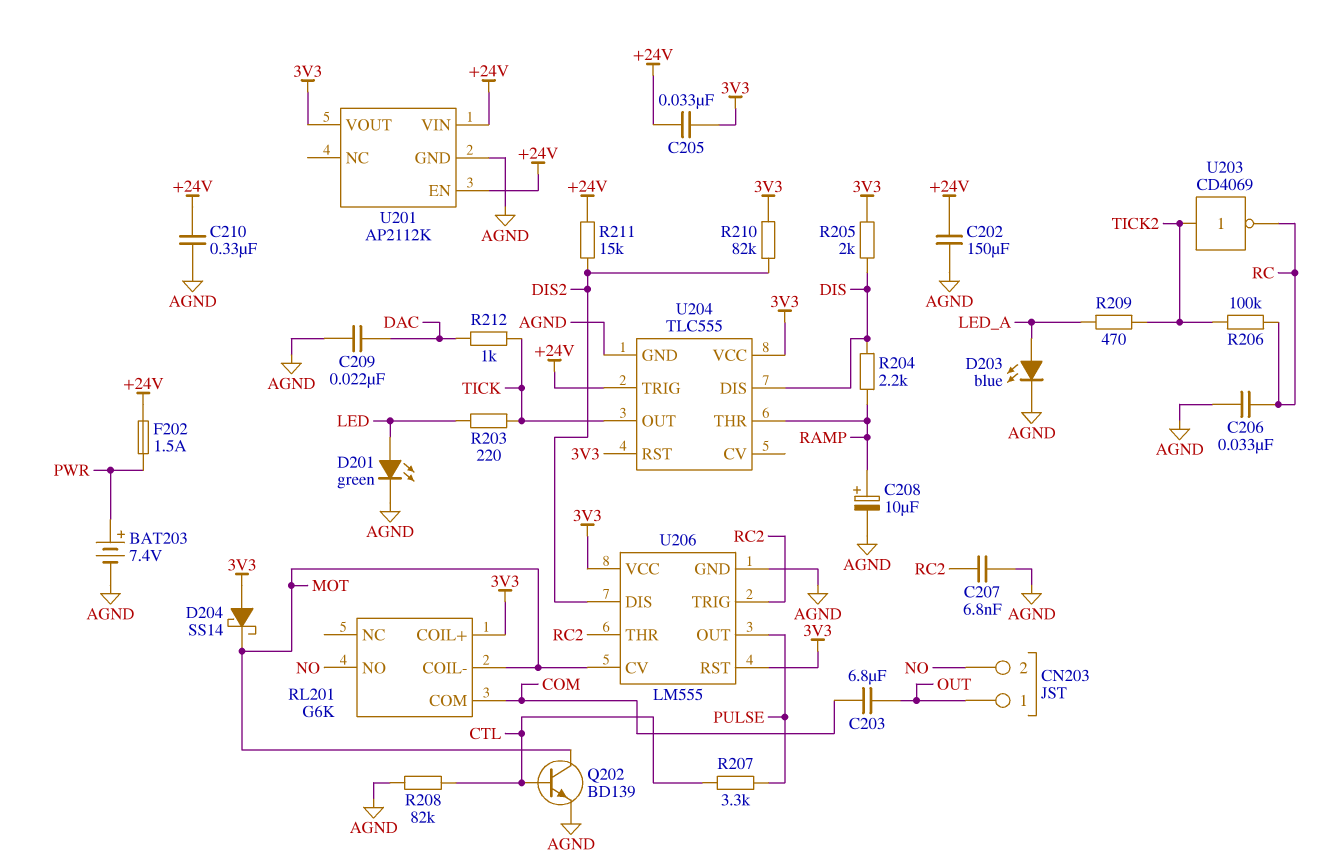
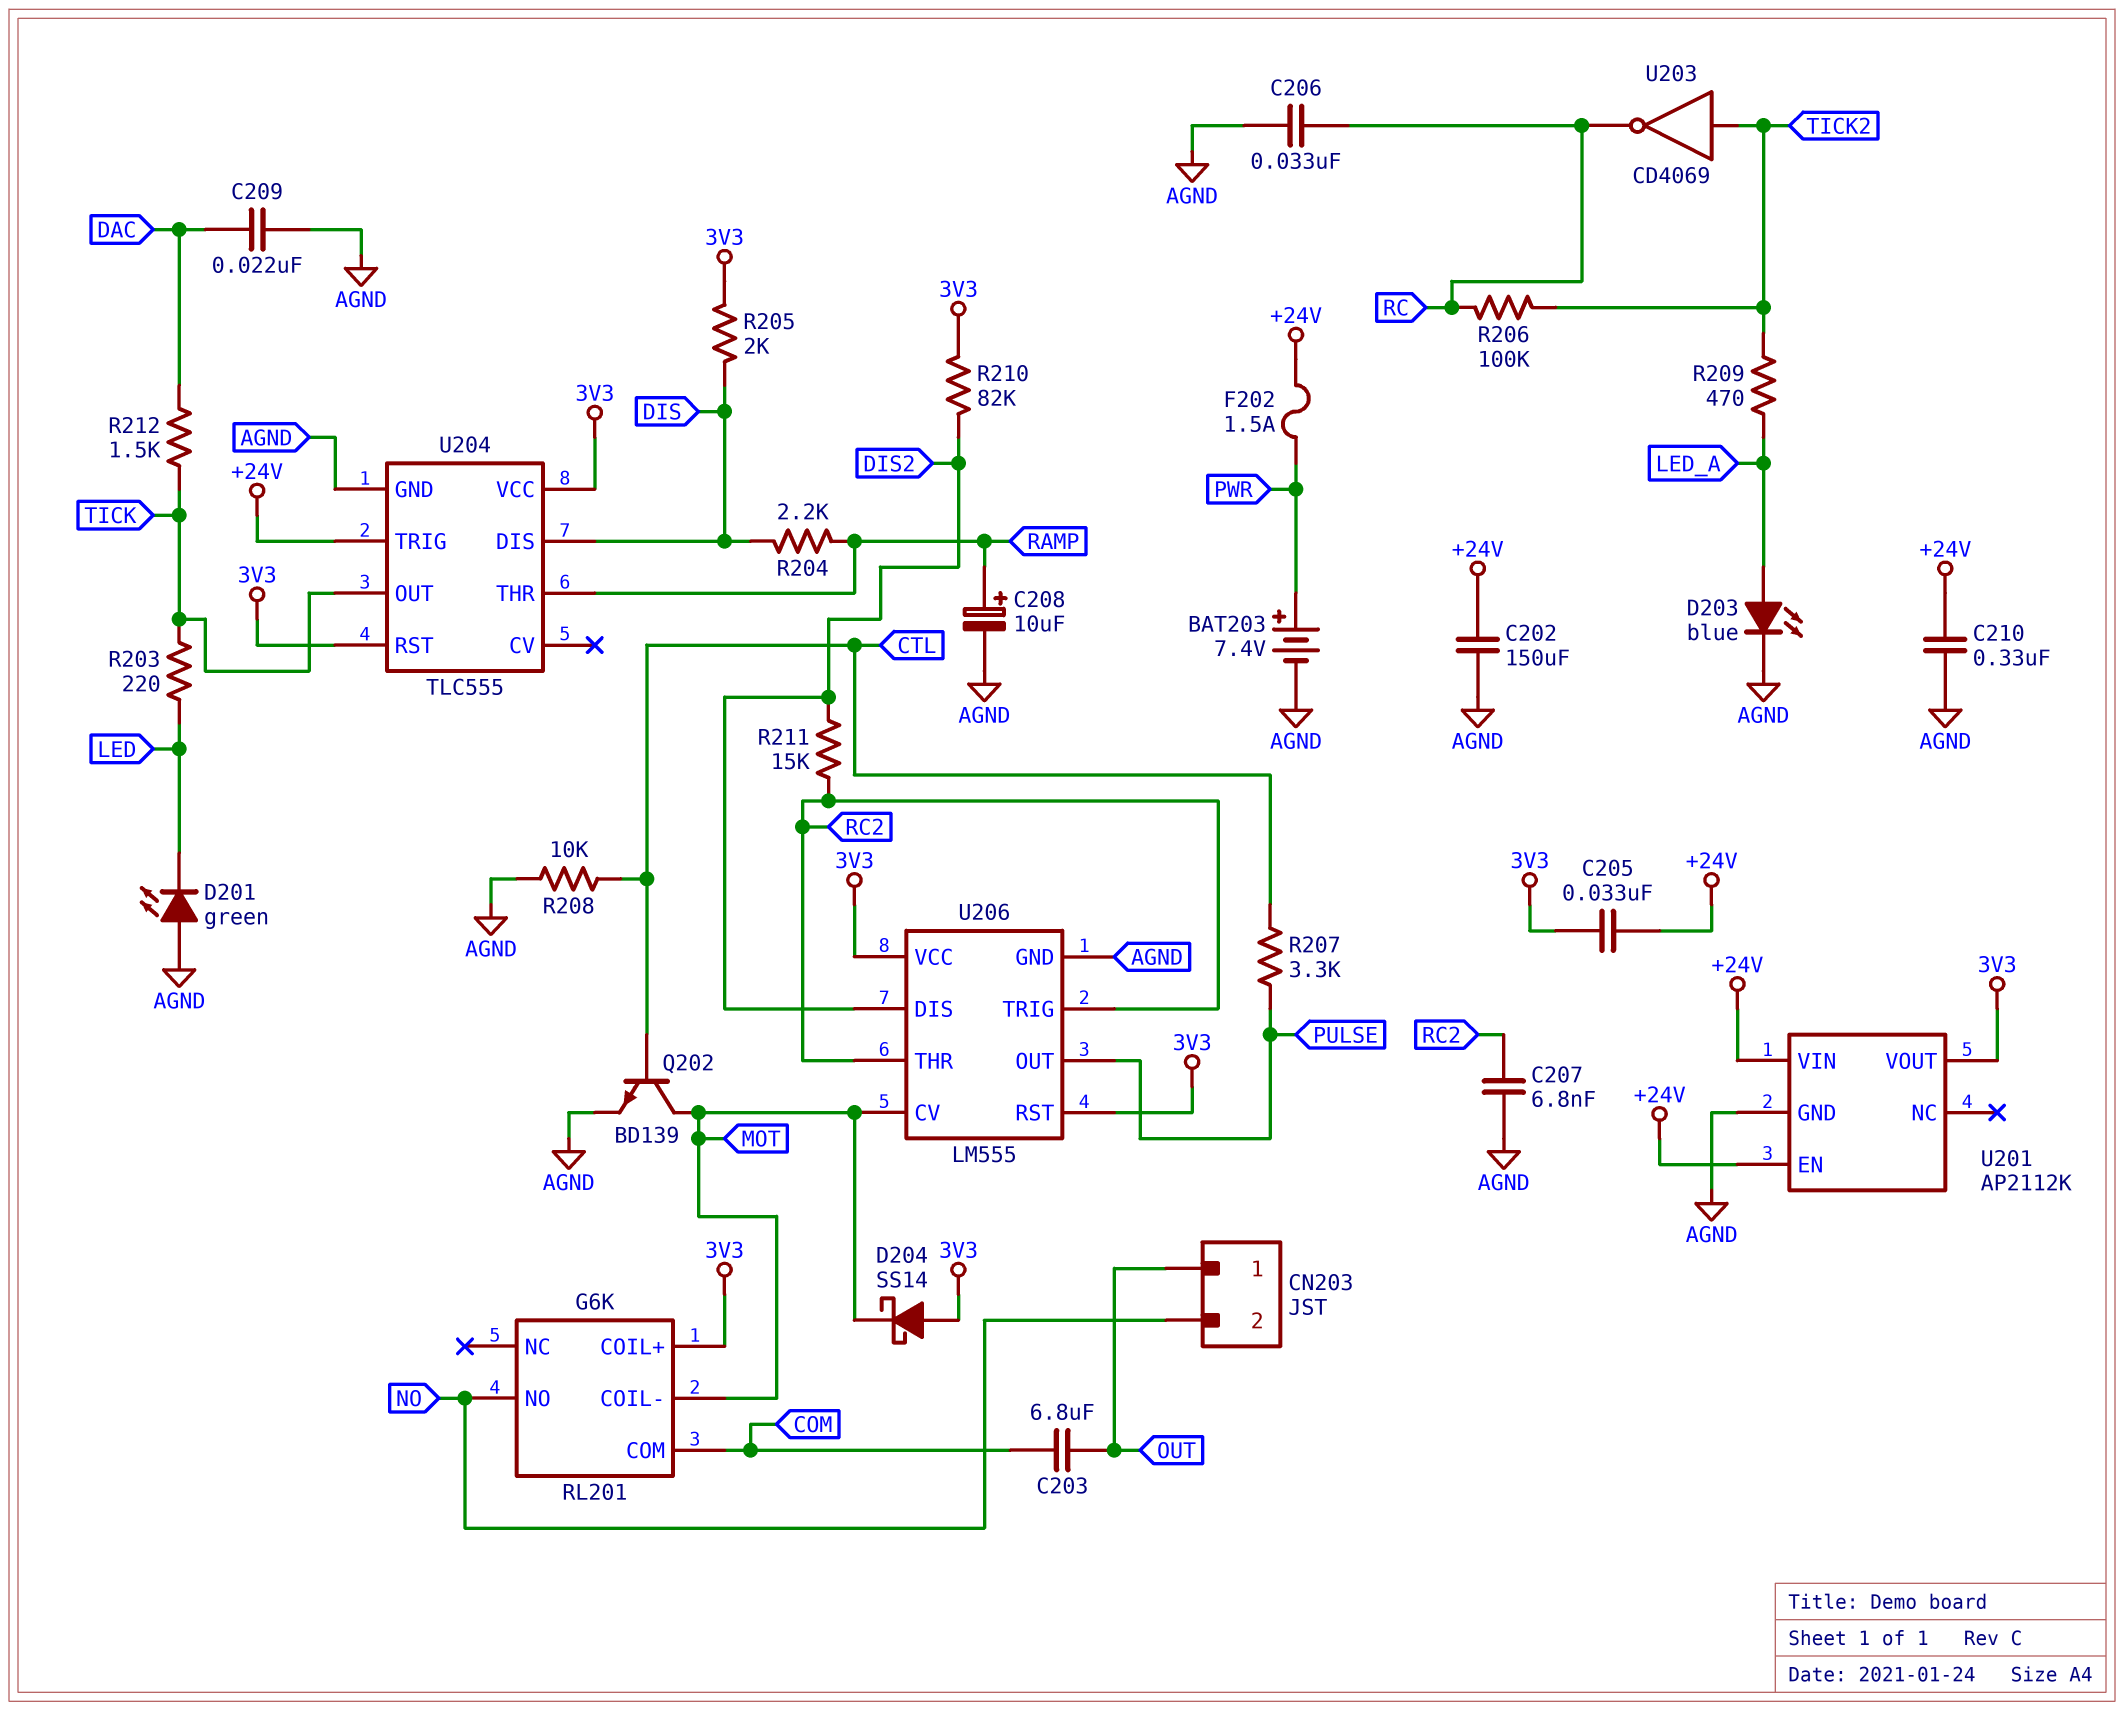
D201: LED green (A LED, K AGND) -> LED green (A AGND, K LED)
R208: 82k (AGND, CTL) -> 10k (AGND, CTL)
R211: 15k (+24V, DIS2) -> 15k (DIS2, RC2)
R212: 1k (DAC, TICK) -> 1.5k (DAC, TICK)

